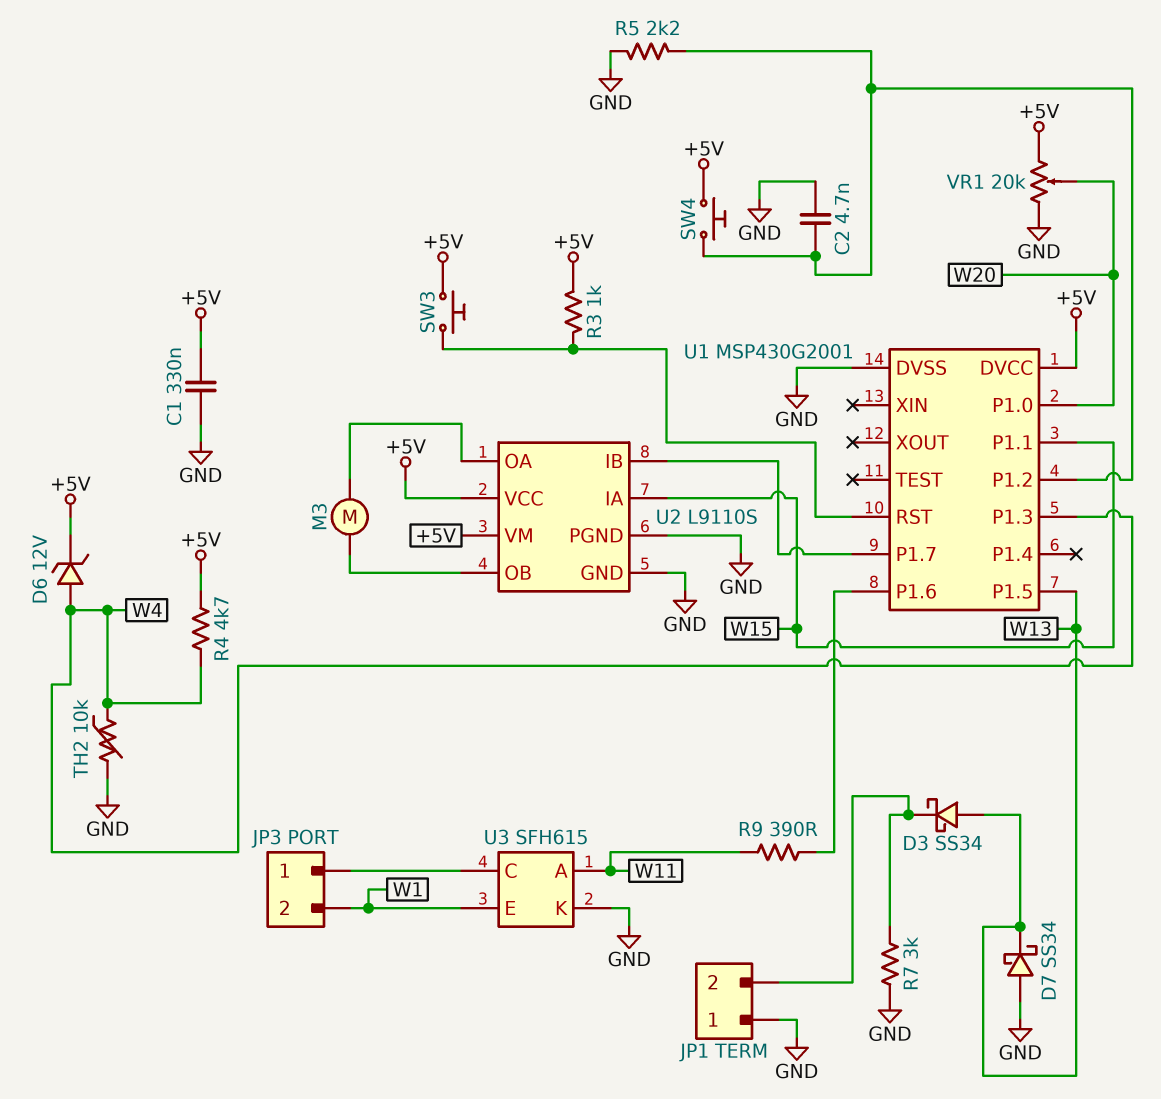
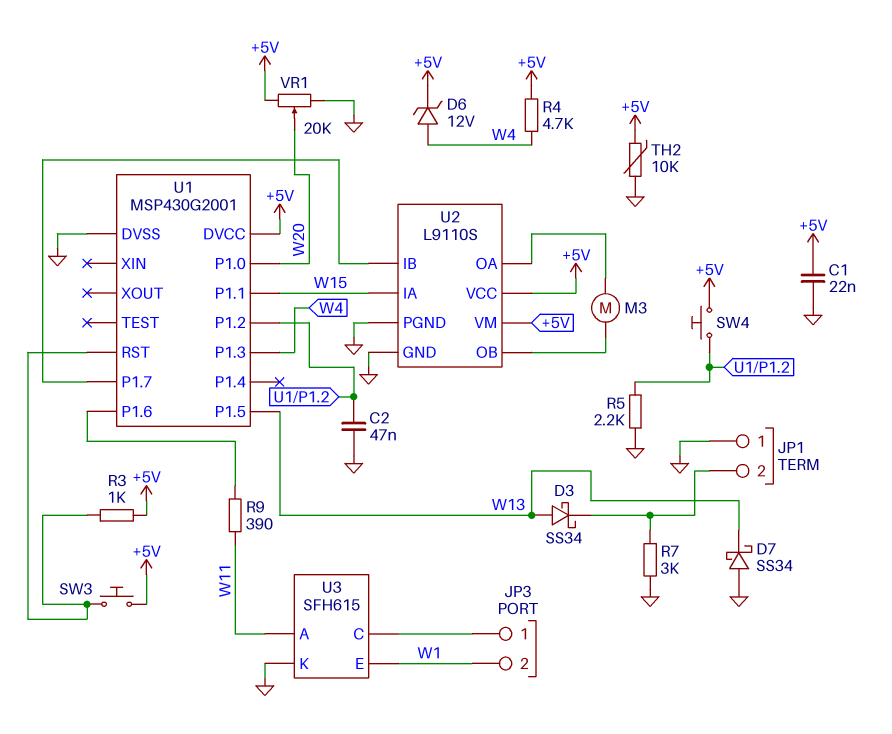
C1: 330nF (+5V, GND) -> 22nF (+5V, GND)
C2: 4.7nF (GND, U1/P1.2) -> 47nF (GND, U1/P1.2)
TH2: 10k (GND, W4) -> 10k (+5V, GND)

